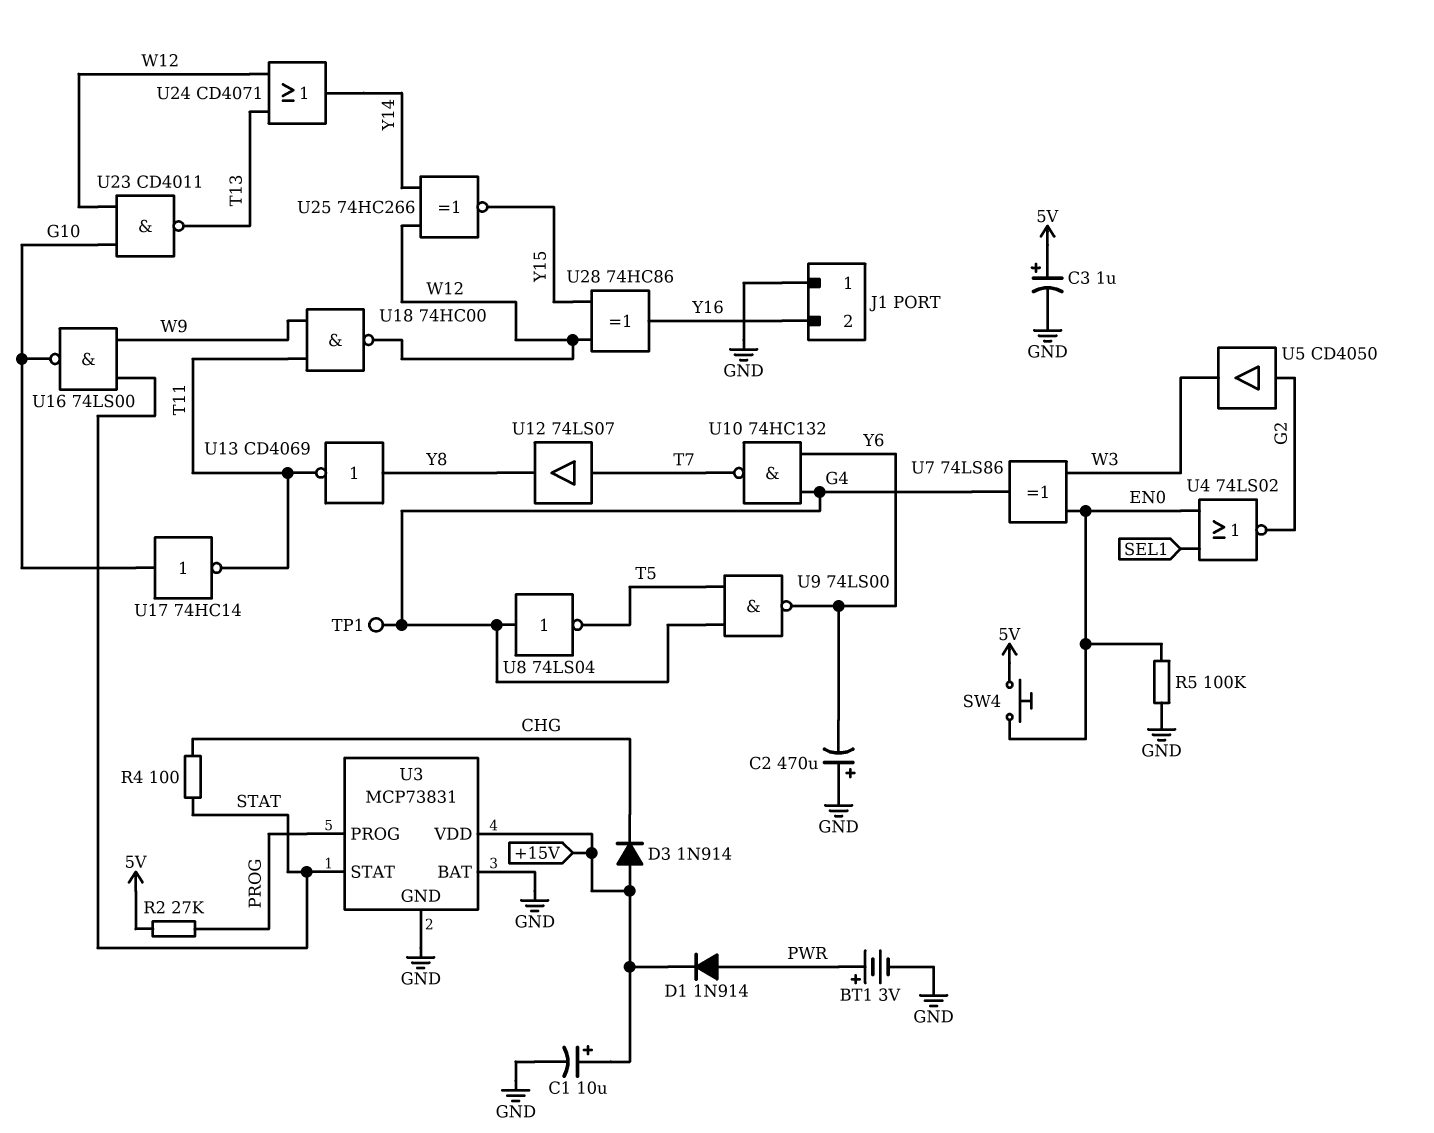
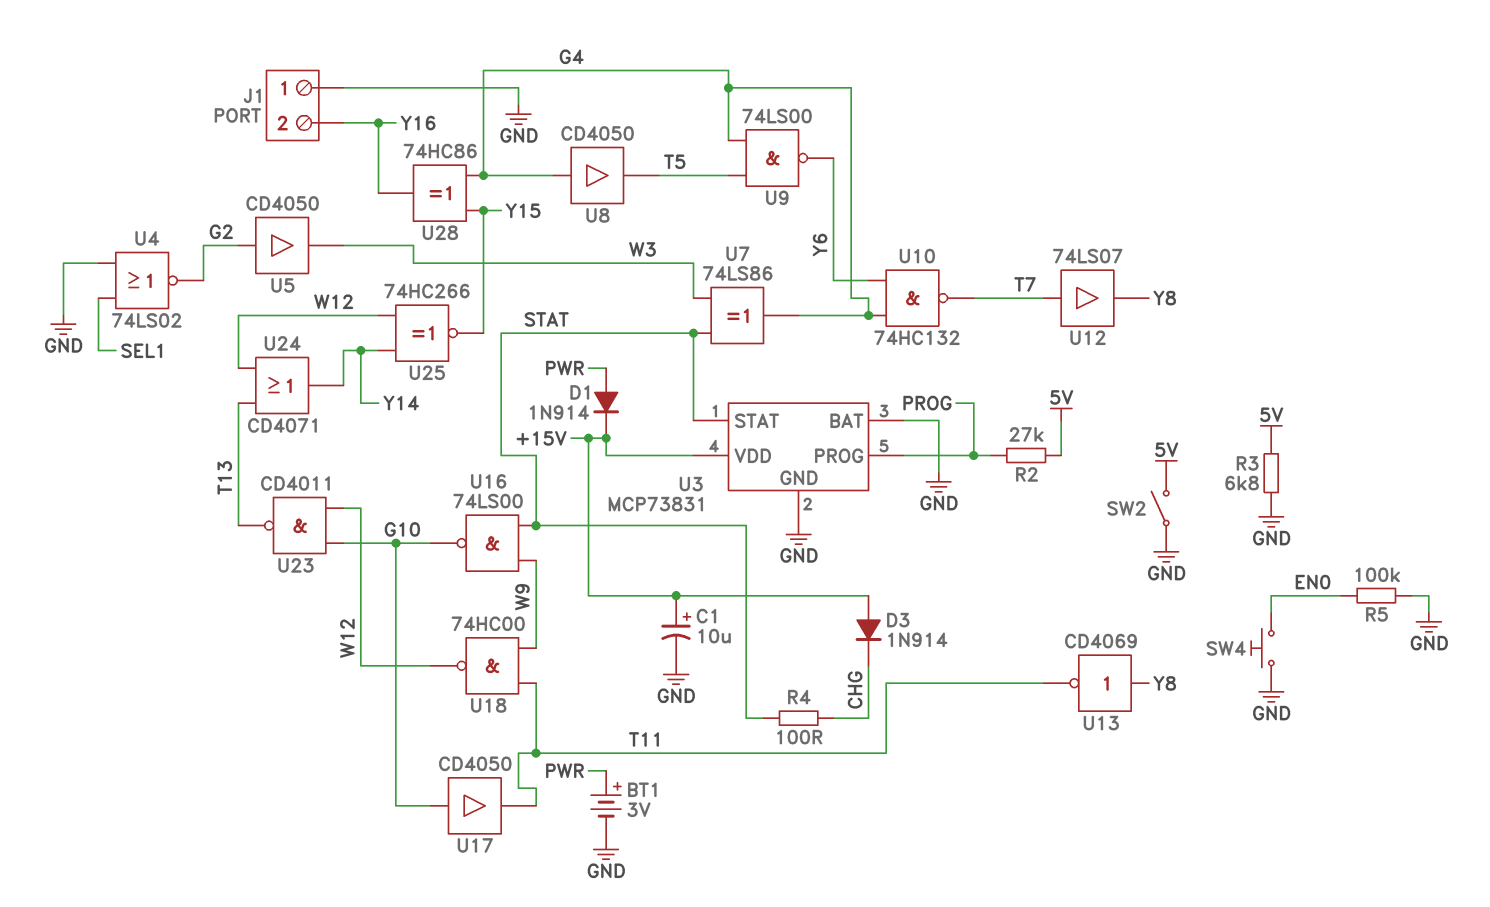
C2: 470uF (plus GND, minus Y6) -> none
C3: 1uF (plus 5V, minus GND) -> none
R3: none -> 6.8k (5V, GND)
SW2: none -> switch (5V, GND)
SW4: button (5V, EN0) -> button (EN0, GND)
TP1: test point (G4) -> none
U4: NOR 74LS02 (in EN0, in SEL1, out G2) -> NOR 74LS02 (in GND, in SEL1, out G2)
U7: XOR 74LS86 (in EN0, in W3, out G4) -> XOR 74LS86 (in STAT, in W3, out G4)
U8: NOT 74LS04 (in G4, out T5) -> buffer CD4050 (in G4, out T5)
U17: NOT 74HC14 (in G10, out T11) -> buffer CD4050 (in G10, out T11)
U28: XOR 74HC86 (in W12, in Y15, out Y16) -> XOR 74HC86 (in G4, in Y15, out Y16)

